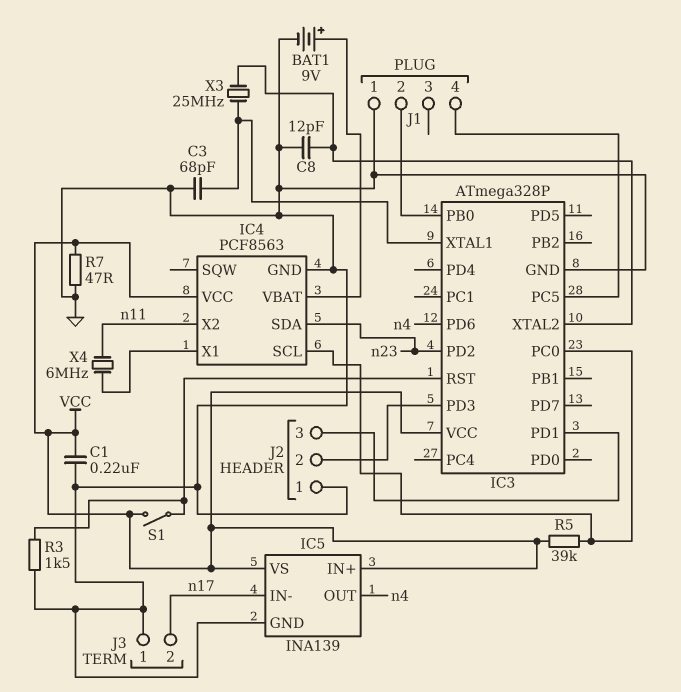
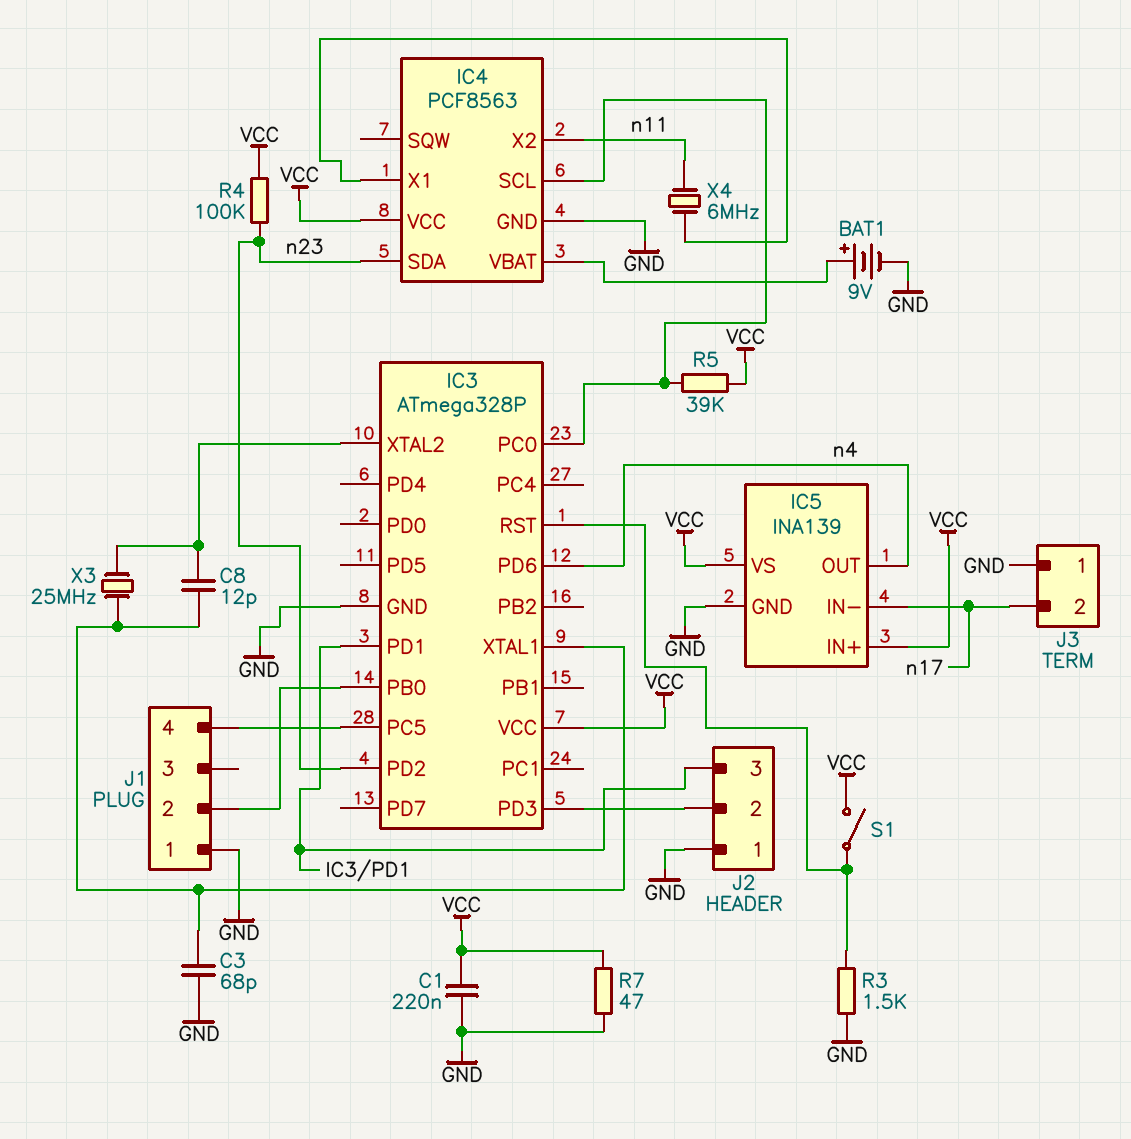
C8: 12pF (GND, IC3/XTAL2) -> 12pF (IC3/XTAL1, IC3/XTAL2)
R4: none -> 100k (VCC, n23)

